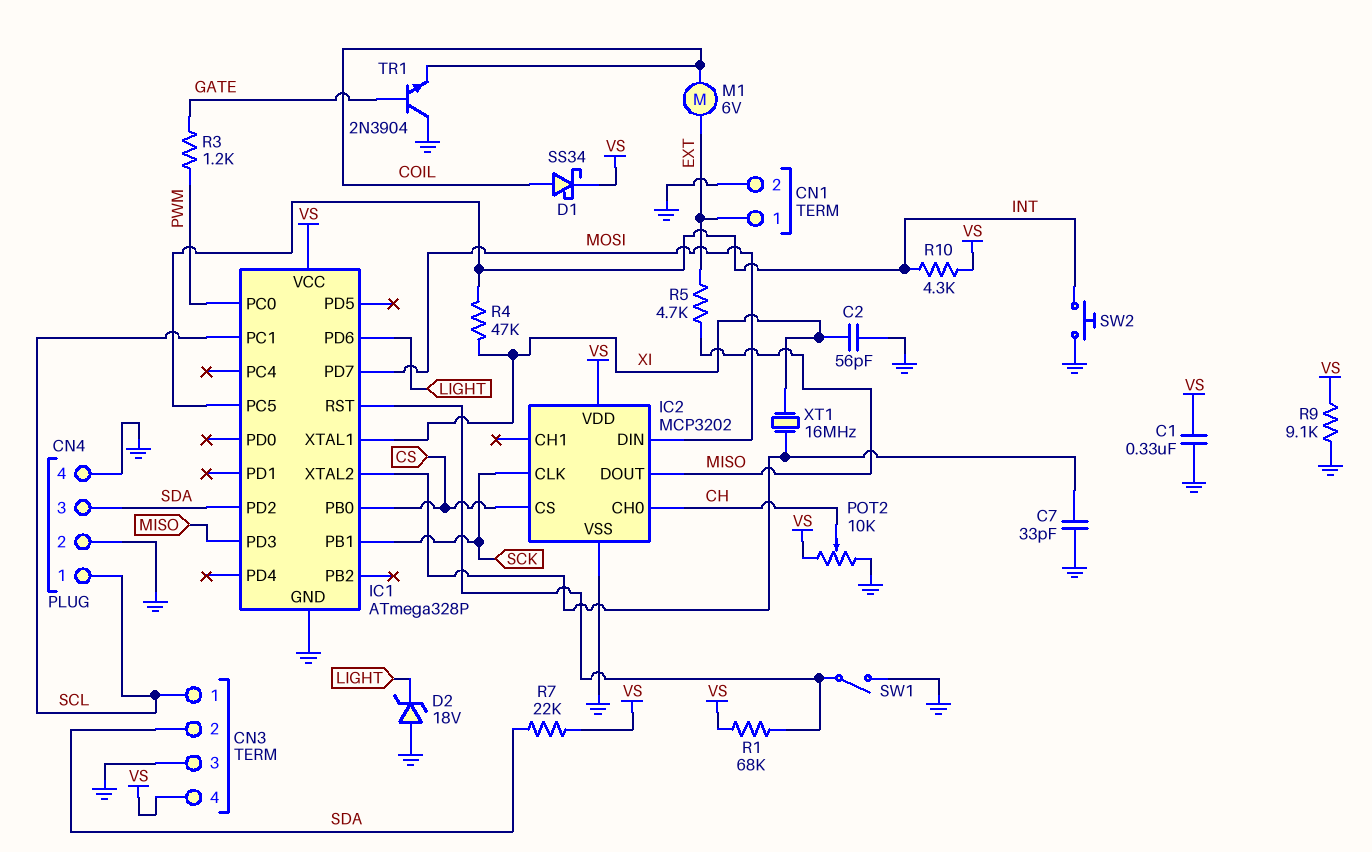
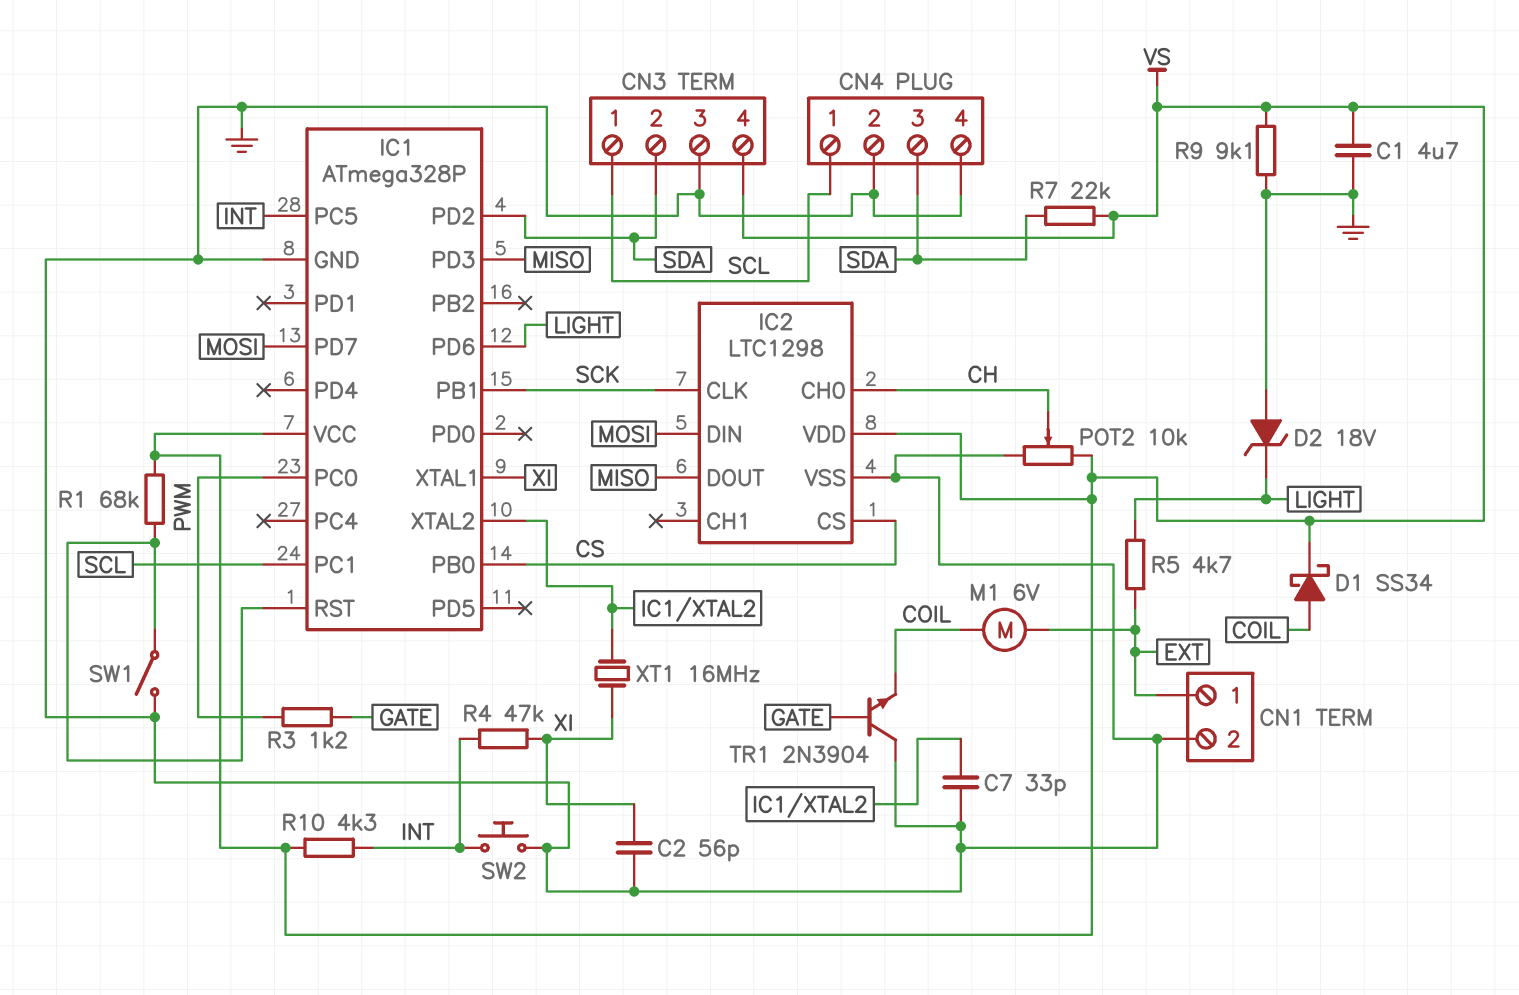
C1: 330nF (GND, VS) -> 4.7uF (GND, VS)
IC2: MCP3202 -> LTC1298
R5: 4.7k (EXT, MISO) -> 4.7k (EXT, LIGHT)

